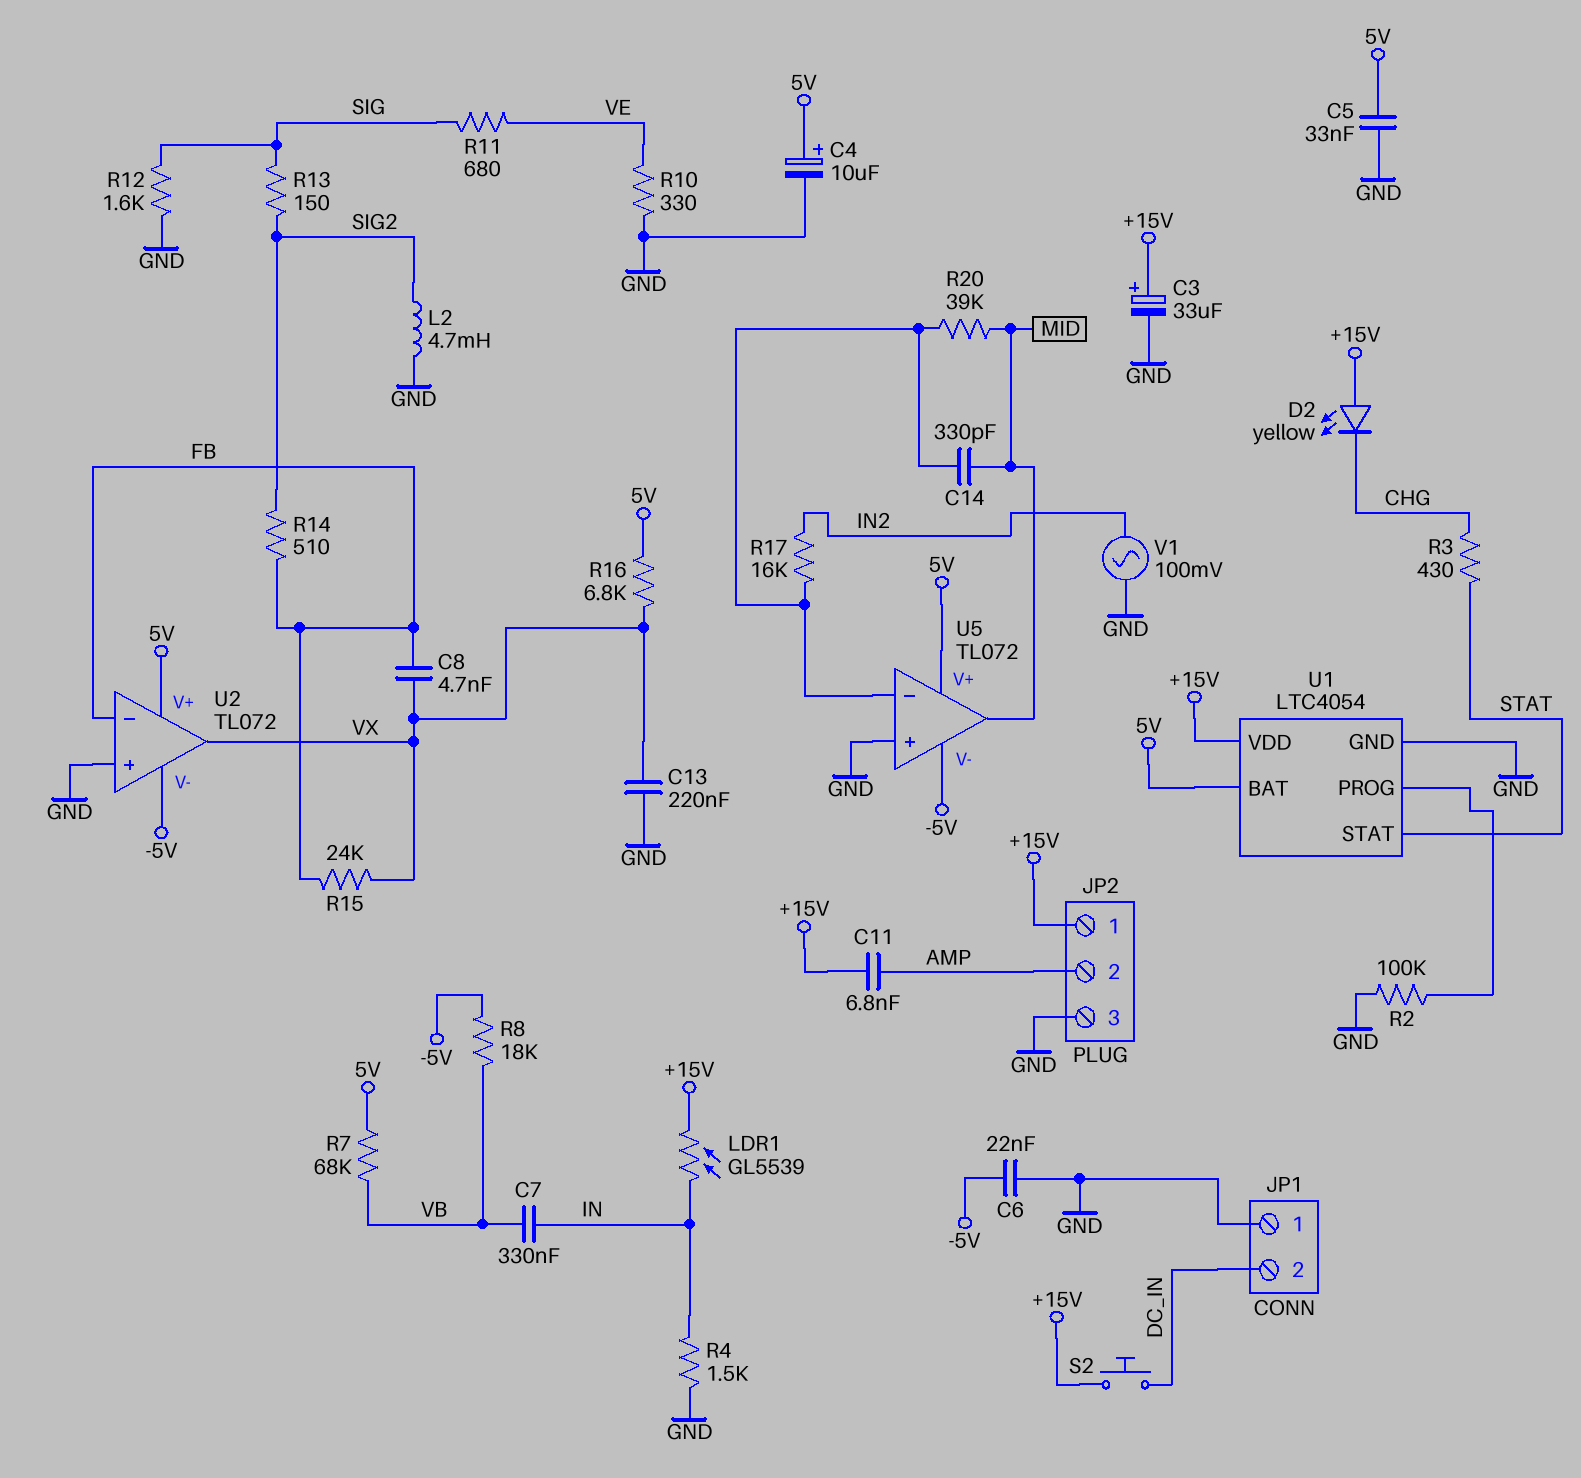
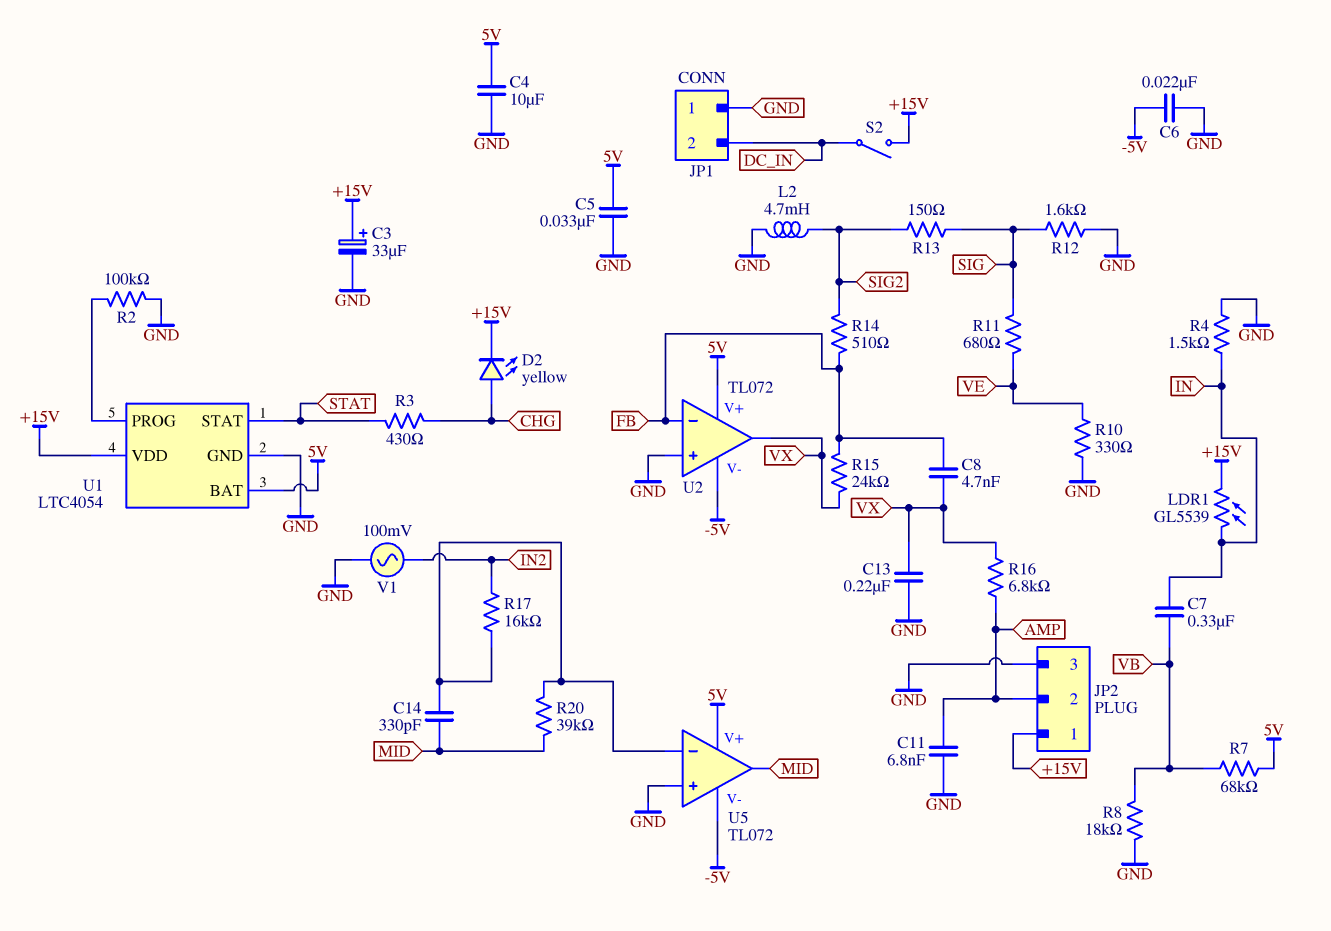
C4: 10uF (plus 5V, minus GND) -> 10uF (5V, GND)
C11: 6.8nF (+15V, AMP) -> 6.8nF (AMP, GND)
D2: LED yellow (A +15V, K CHG) -> LED yellow (A CHG, K +15V)
R8: 18k (-5V, VB) -> 18k (GND, VB)
R16: 6.8k (5V, VX) -> 6.8k (AMP, VX)
S2: button (+15V, DC_IN) -> switch (+15V, DC_IN)

